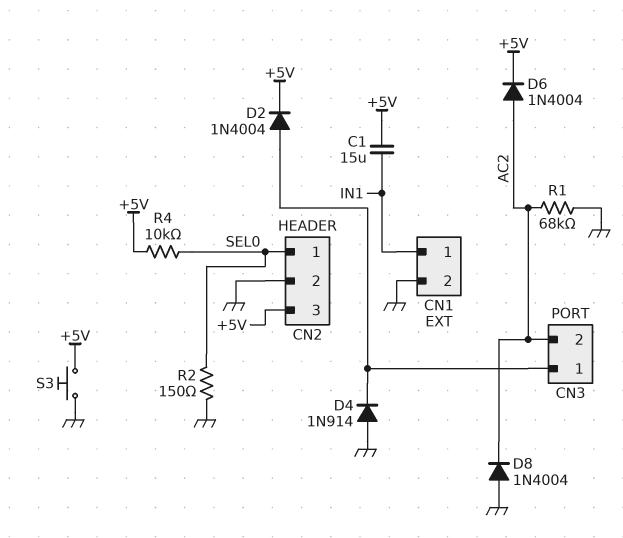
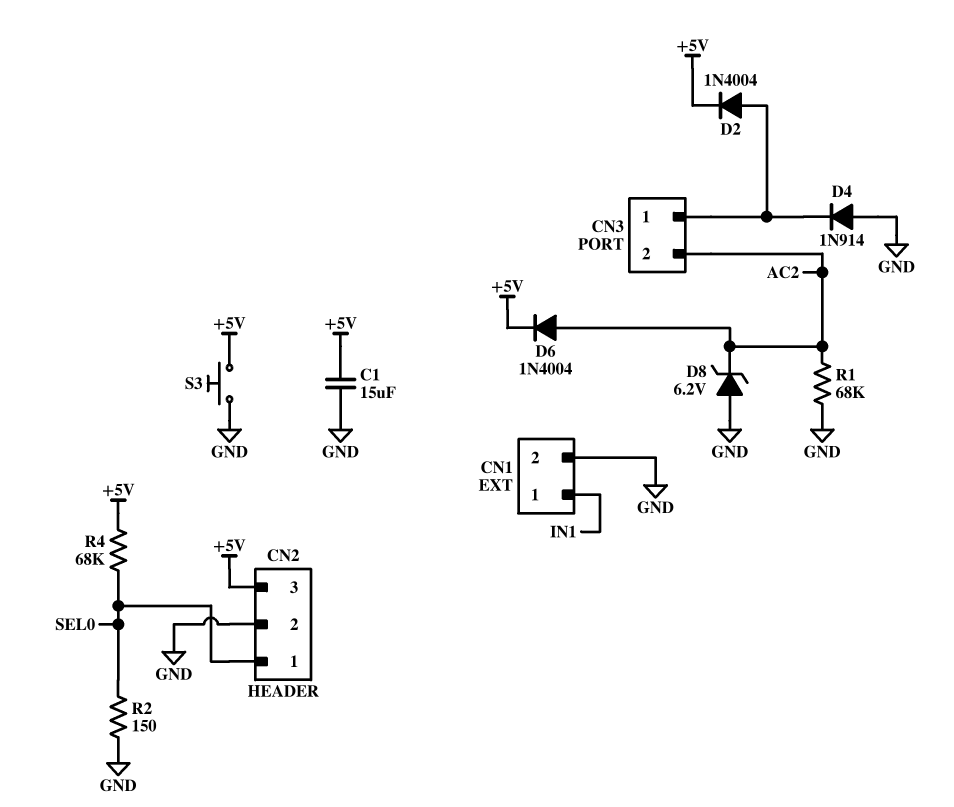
C1: 15uF (+5V, IN1) -> 15uF (+5V, GND)
D8: diode 1N4004 (A GND, K AC2) -> zener 6.2V (A GND, K AC2)
R4: 10k (+5V, SEL0) -> 68k (+5V, SEL0)

